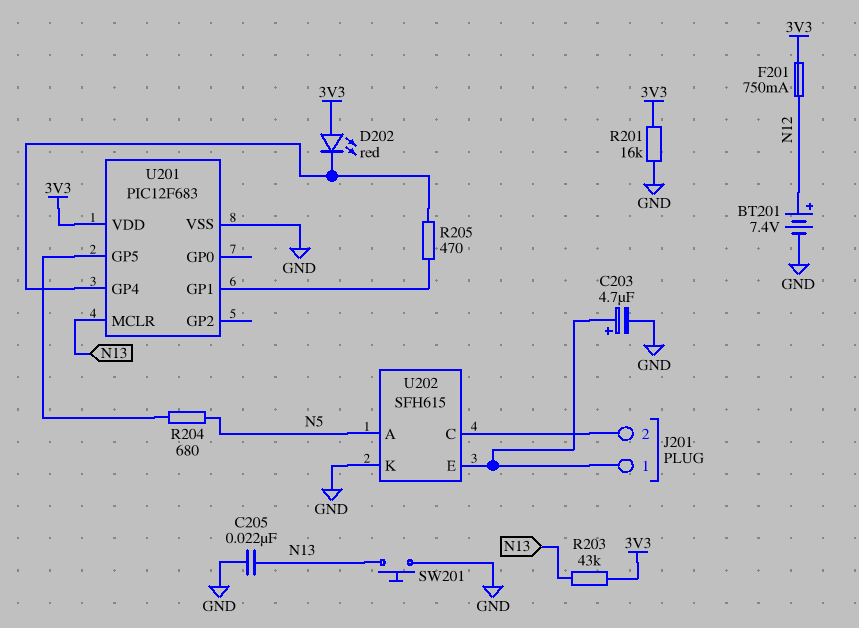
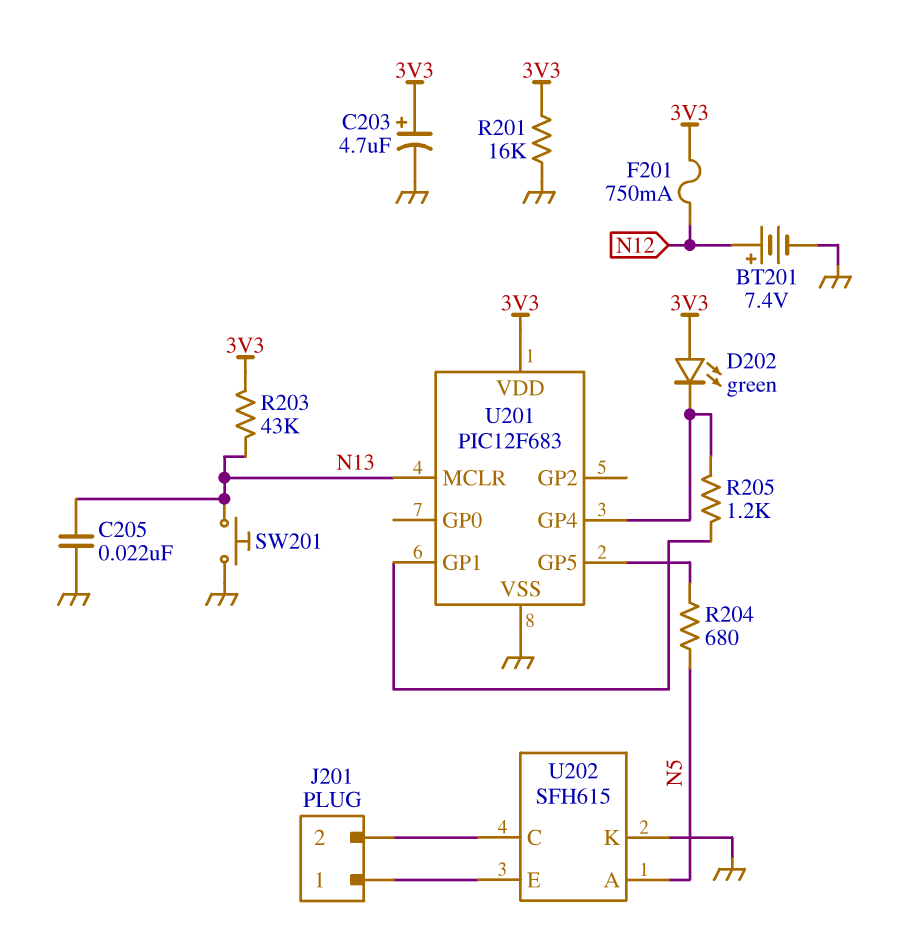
C203: 4.7uF (plus J201/1, minus GND) -> 4.7uF (plus 3V3, minus GND)
D202: LED red (A 3V3, K U201/GP4) -> LED green (A 3V3, K U201/GP4)
R205: 470 (U201/GP1, U201/GP4) -> 1.2k (U201/GP1, U201/GP4)

